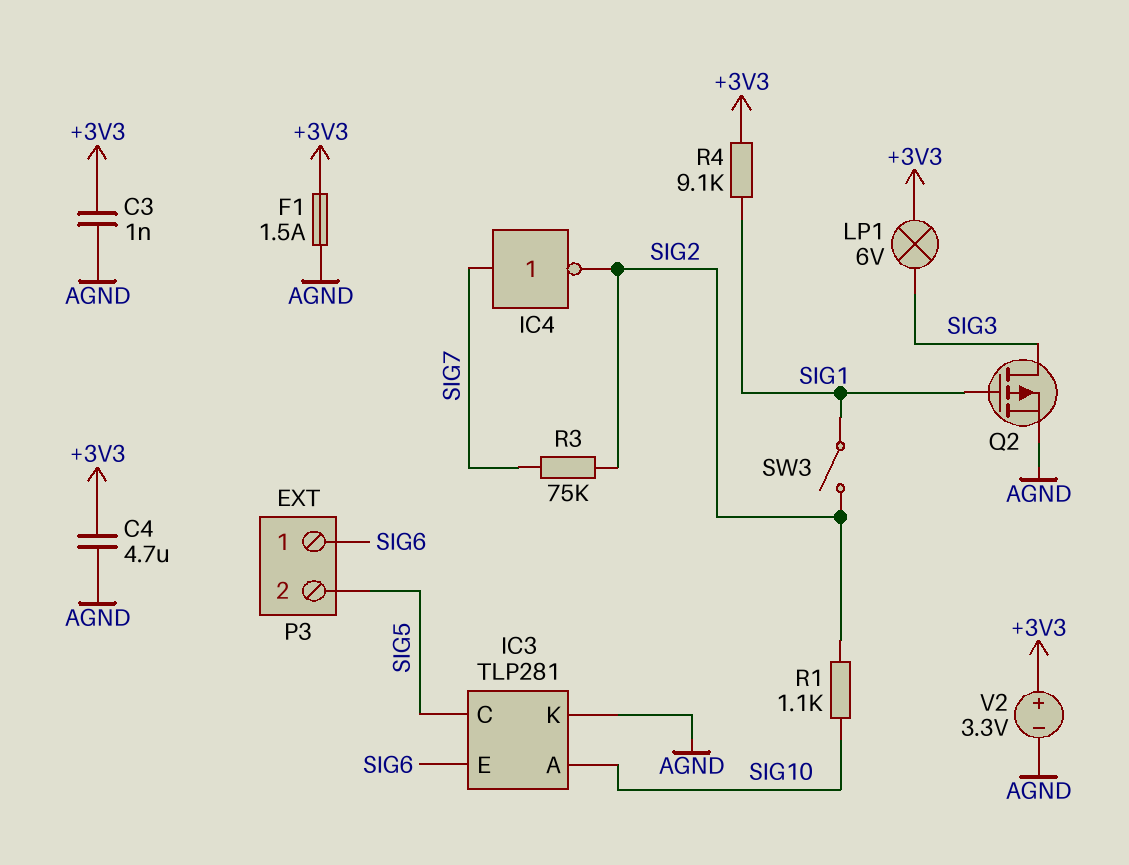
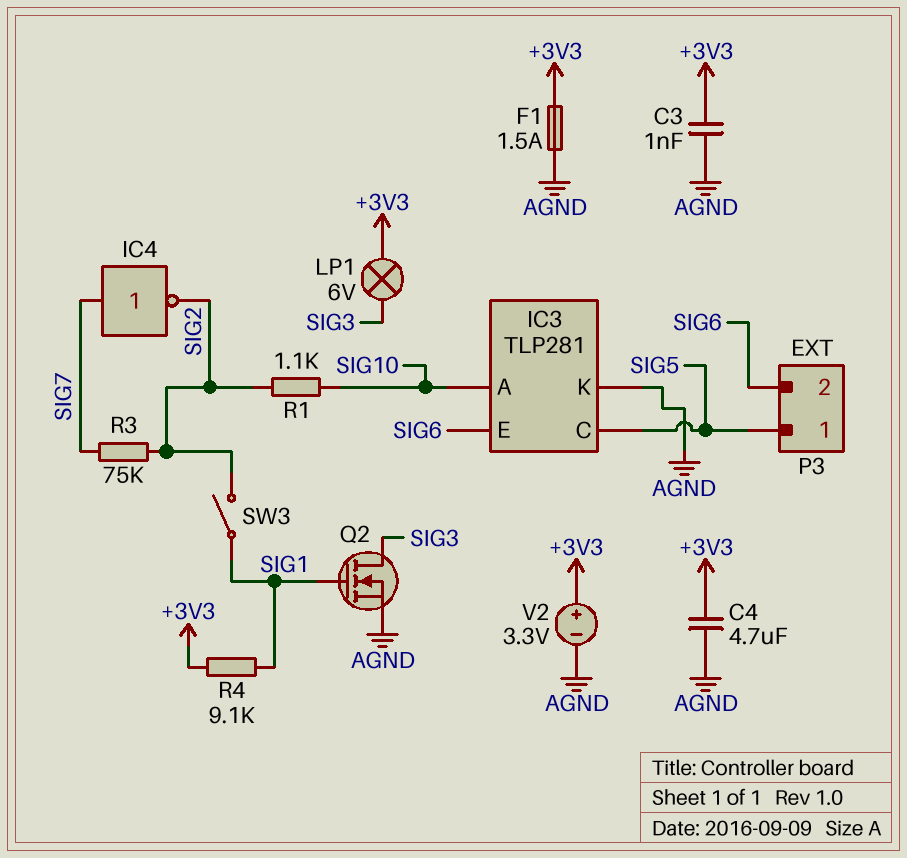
P3 pin 1: SIG6 -> SIG5
P3 pin 2: SIG5 -> SIG6
Q2: PMOS (G SIG1, D SIG3, S AGND) -> NMOS (G SIG1, D SIG3, S AGND)

